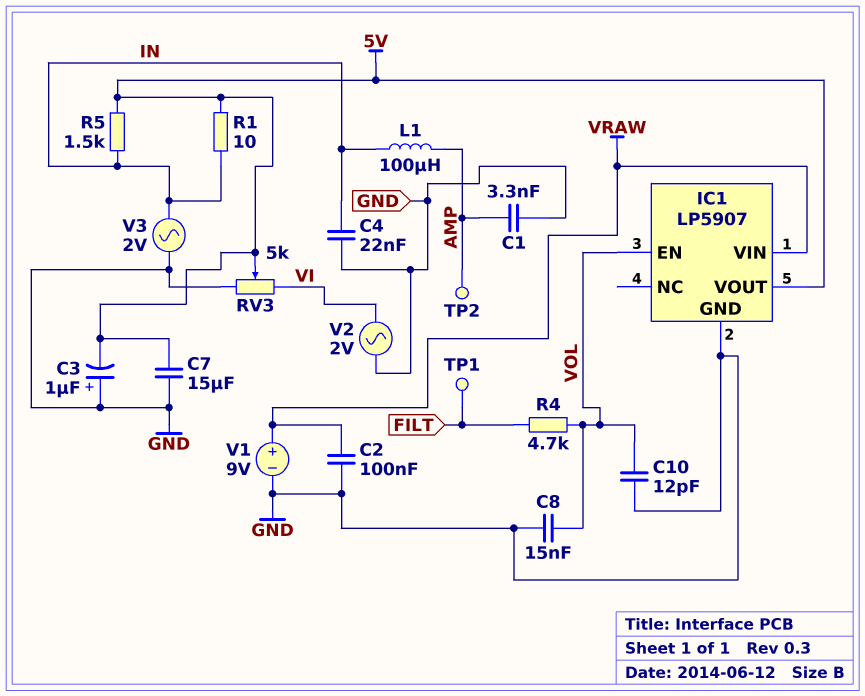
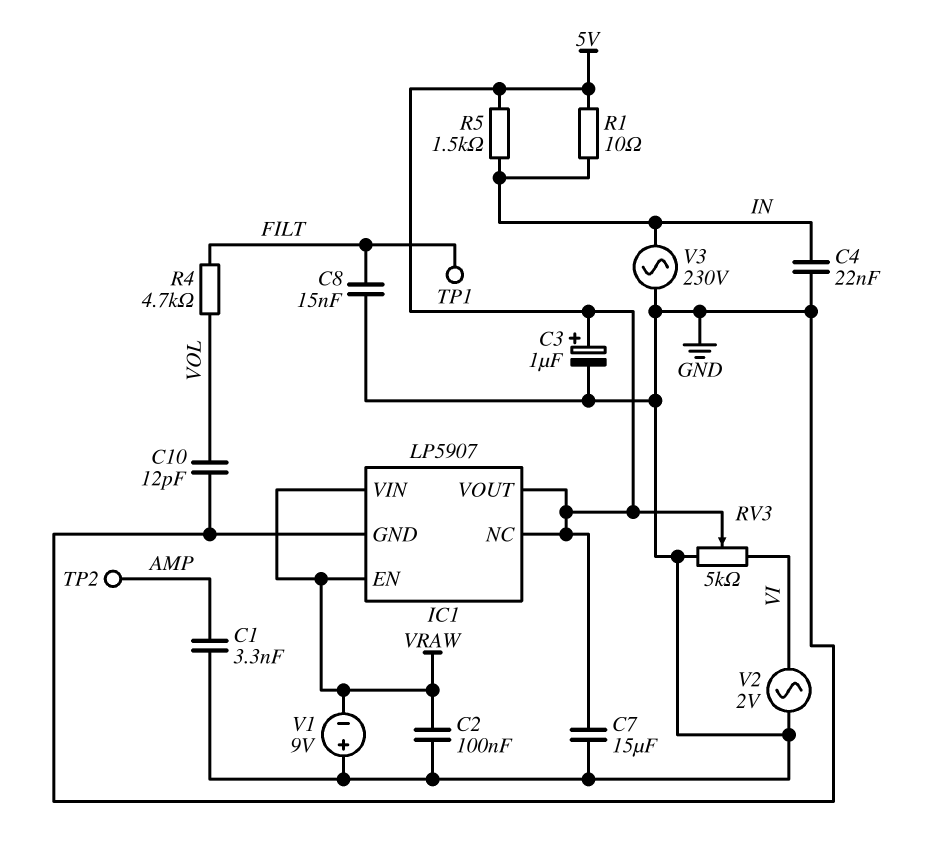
C3: 1uF (plus GND, minus 5V) -> 1uF (plus 5V, minus GND)
C8: 15nF (GND, VOL) -> 15nF (FILT, GND)
IC1 pin EN: VOL -> VRAW
IC1 pin NC: none -> 5V
L1: 100uH (AMP, IN) -> none
V1: 9V (plus VRAW, minus GND) -> 9V (plus GND, minus VRAW)
V3: AC 2V (GND, IN) -> AC 230V (GND, IN)

